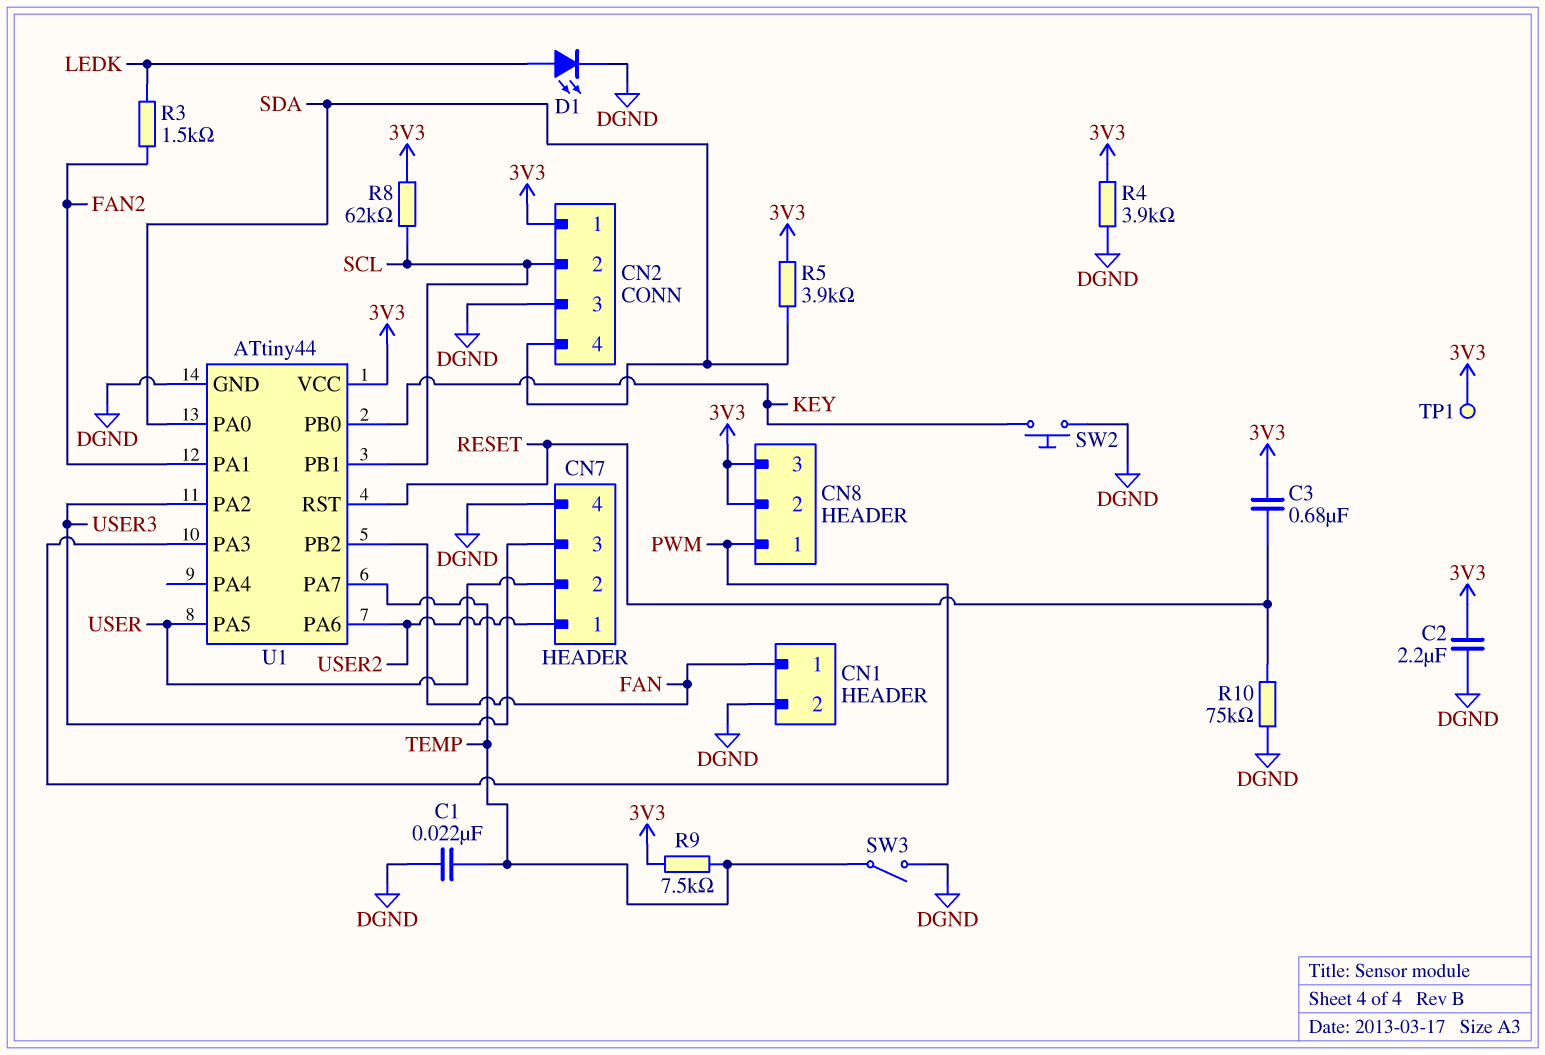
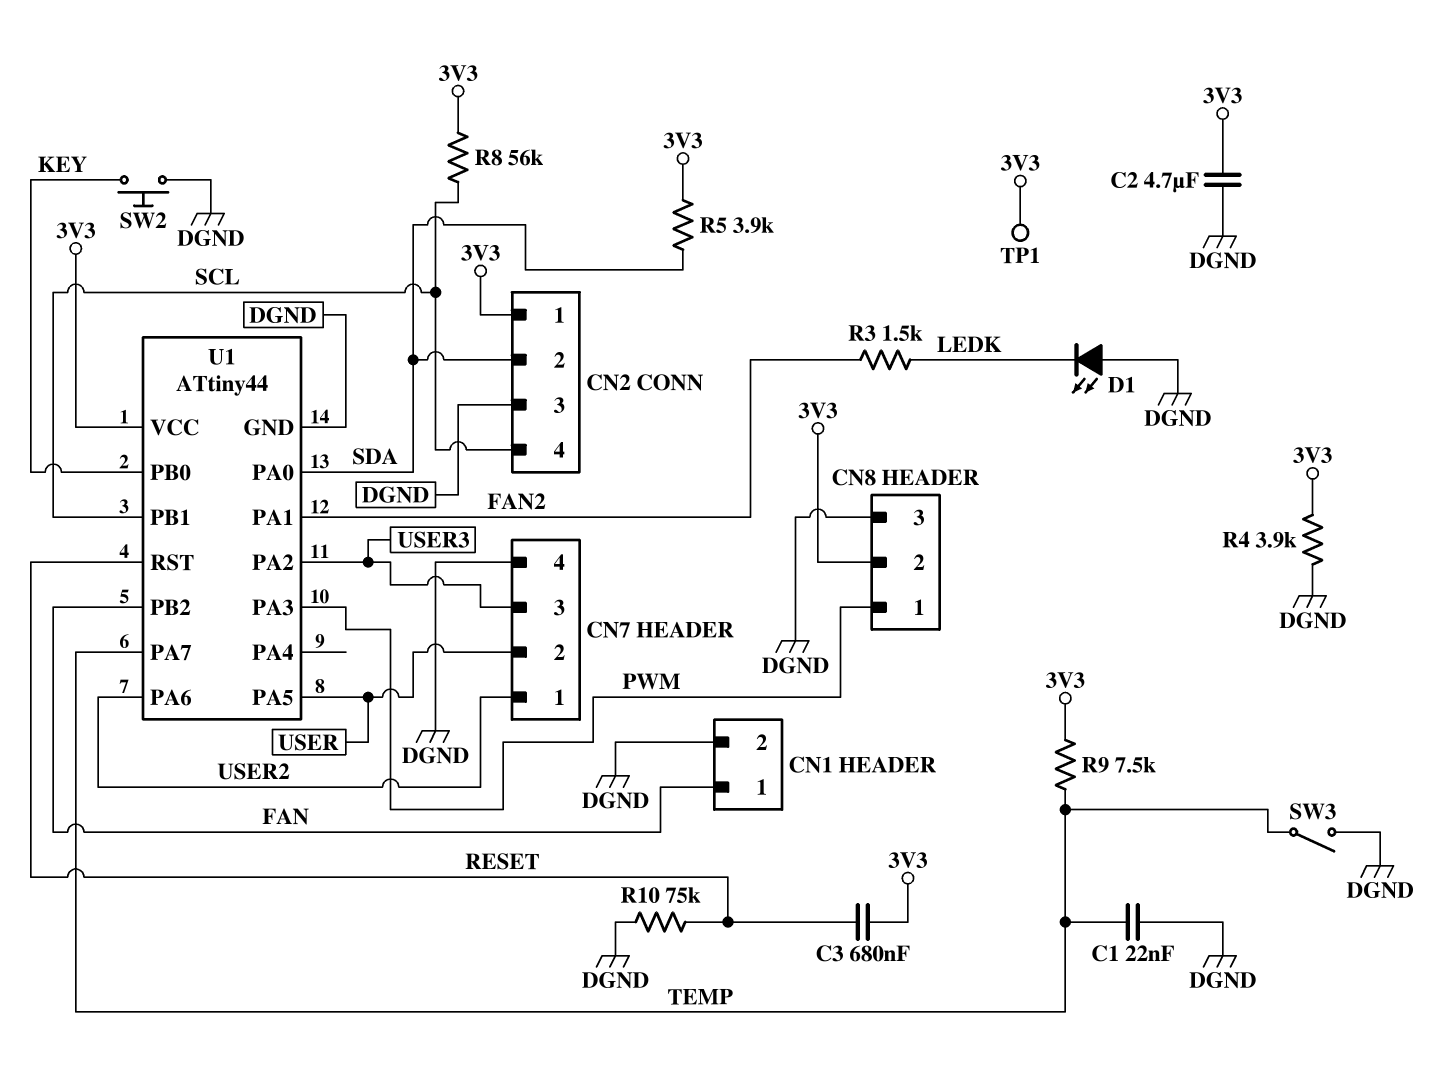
C2: 2.2uF (3V3, DGND) -> 4.7uF (3V3, DGND)
CN2 pin 2: SCL -> SDA
CN2 pin 4: SDA -> SCL
CN8 pin 3: 3V3 -> DGND
D1: LED (A LEDK, K DGND) -> LED (A DGND, K LEDK)
R8: 62k (3V3, SCL) -> 56k (3V3, SCL)

